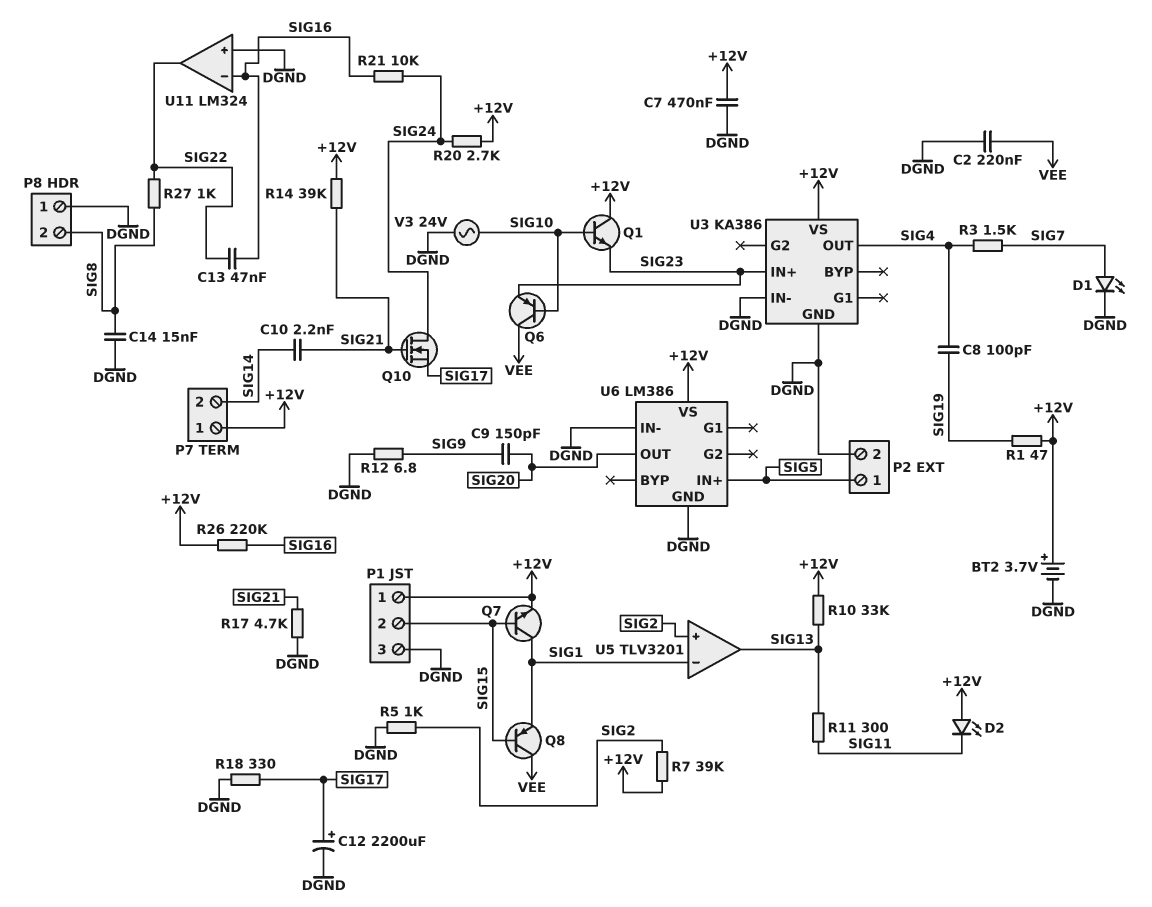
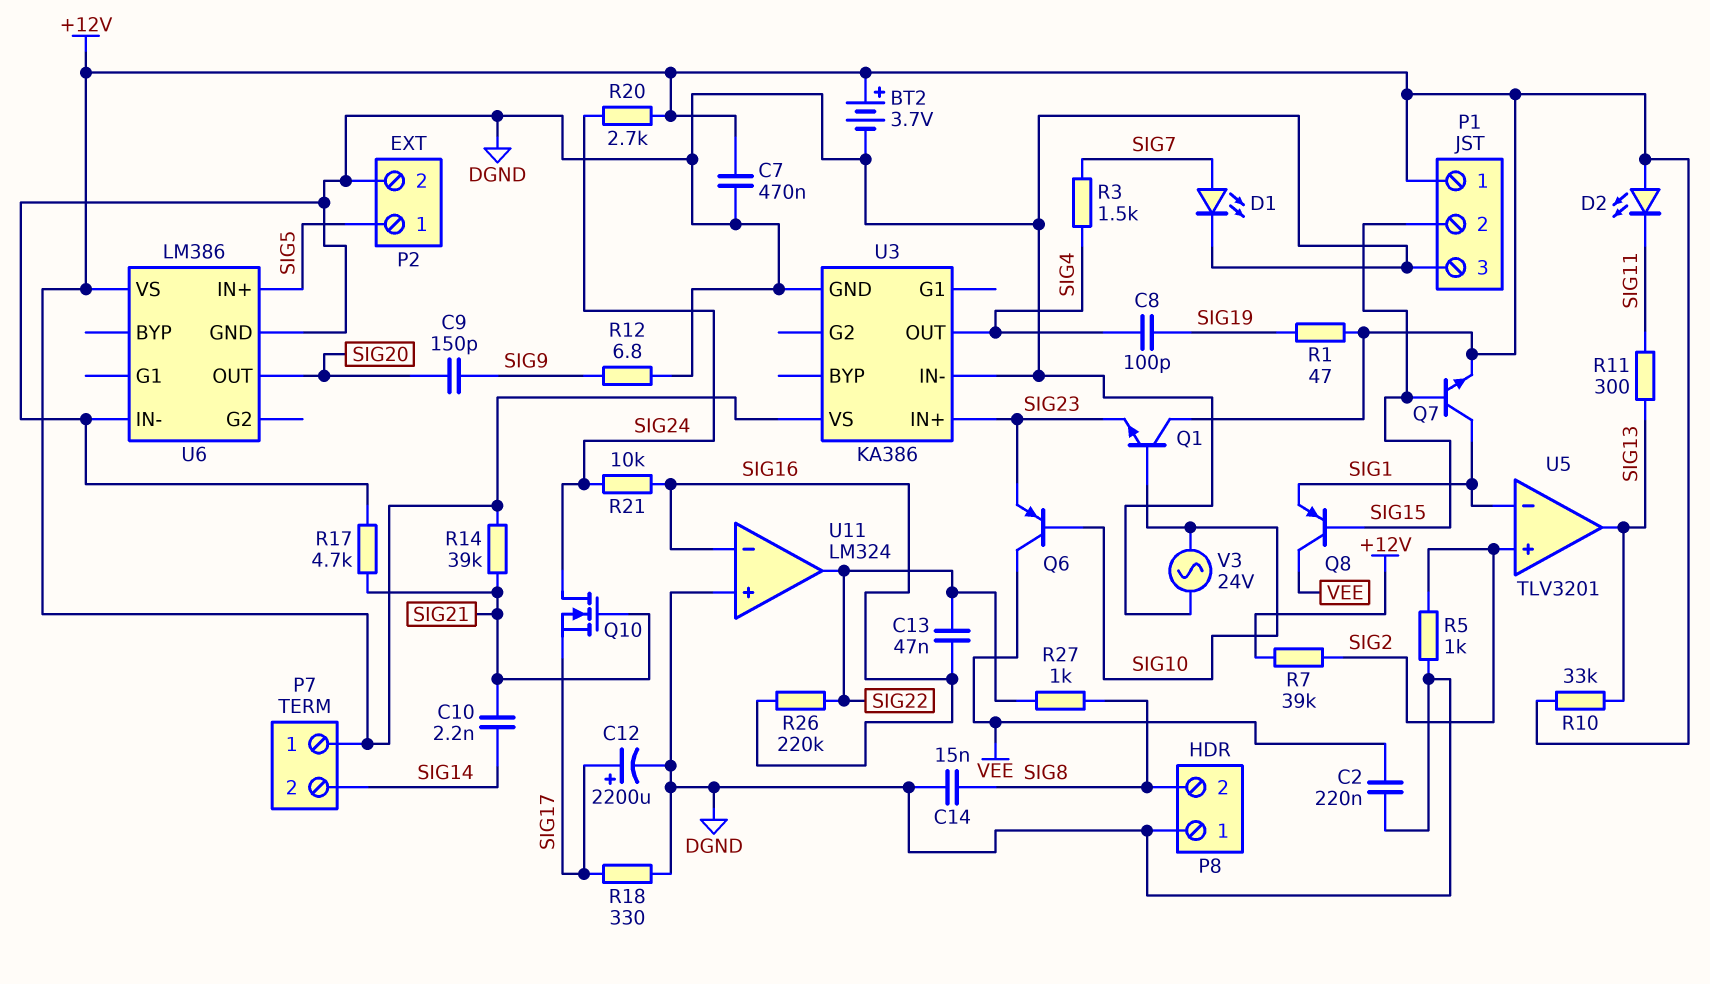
R26: 220k (+12V, SIG16) -> 220k (SIG16, SIG22)

